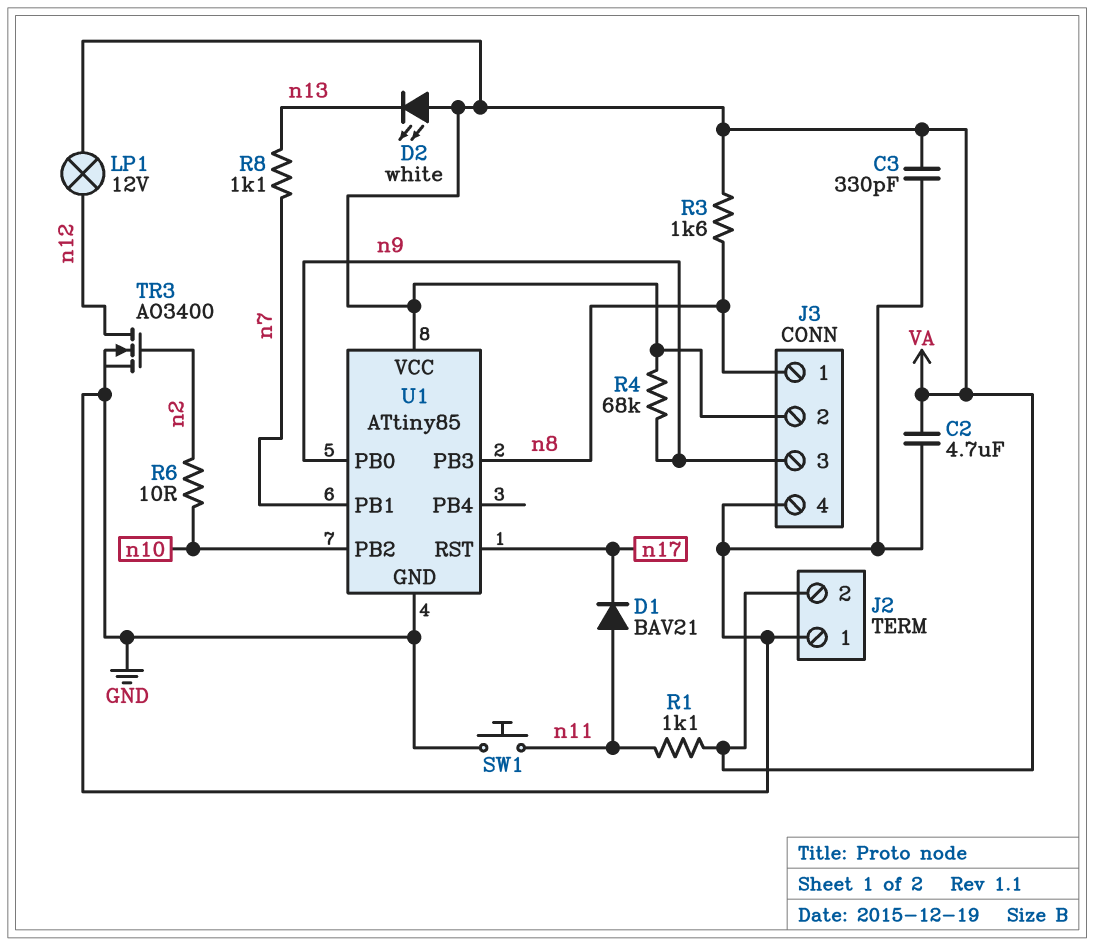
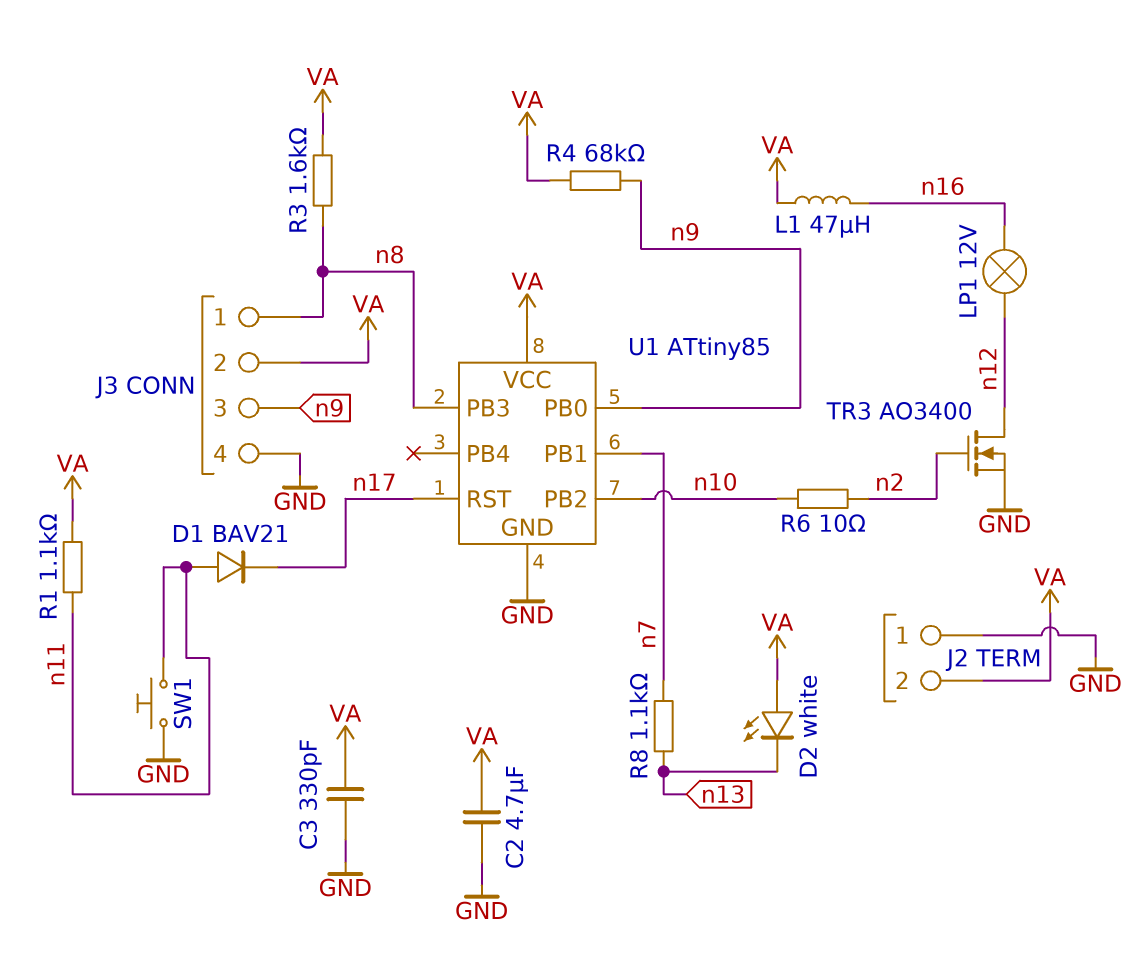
L1: none -> 47uH (VA, n16)
LP1: lamp 12V (VA, n12) -> lamp 12V (n12, n16)

